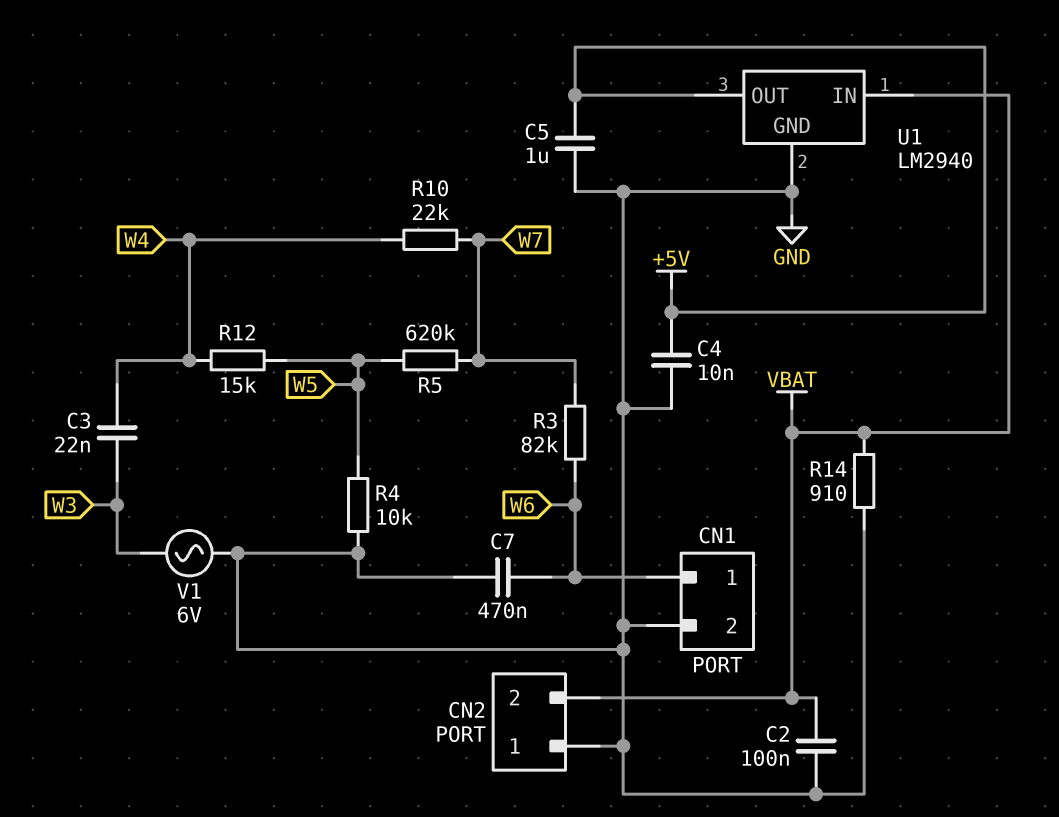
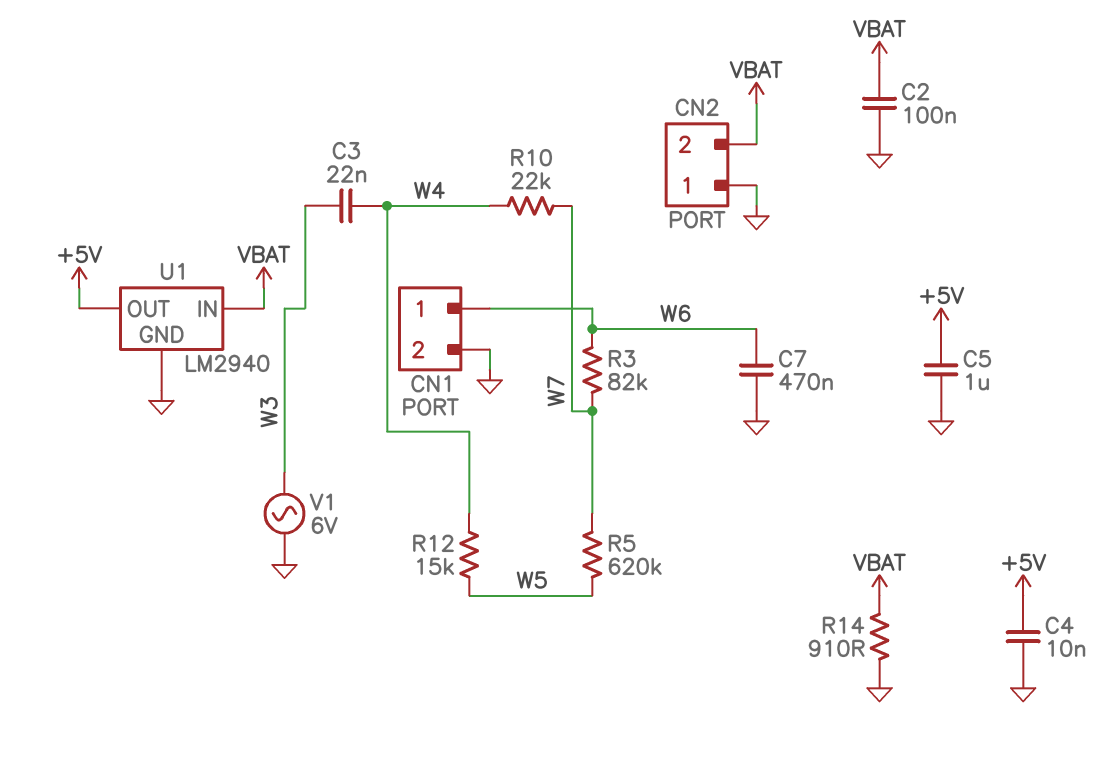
R4: 10k (GND, W5) -> none

